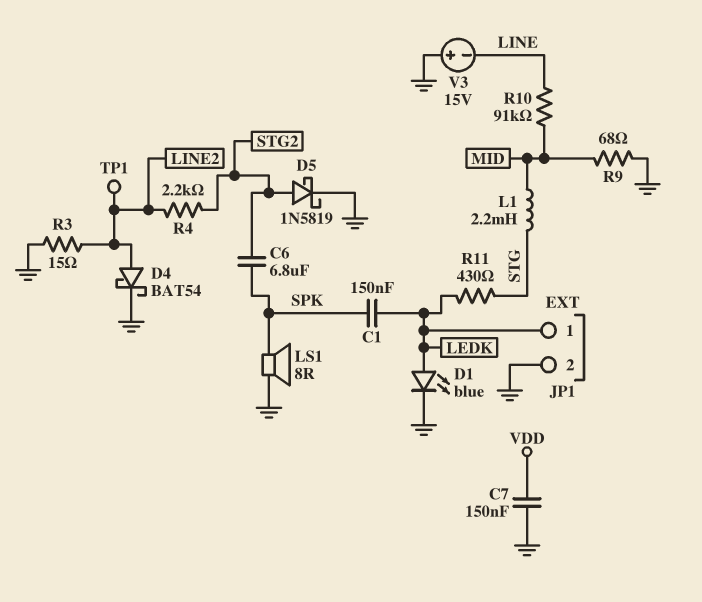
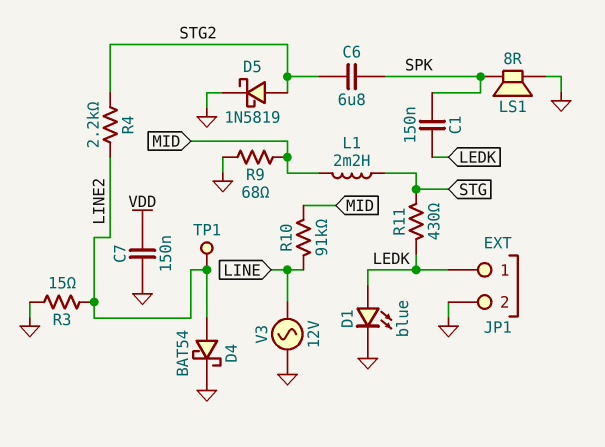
V3: 15V (plus GND, minus LINE) -> AC 12V (GND, LINE)

